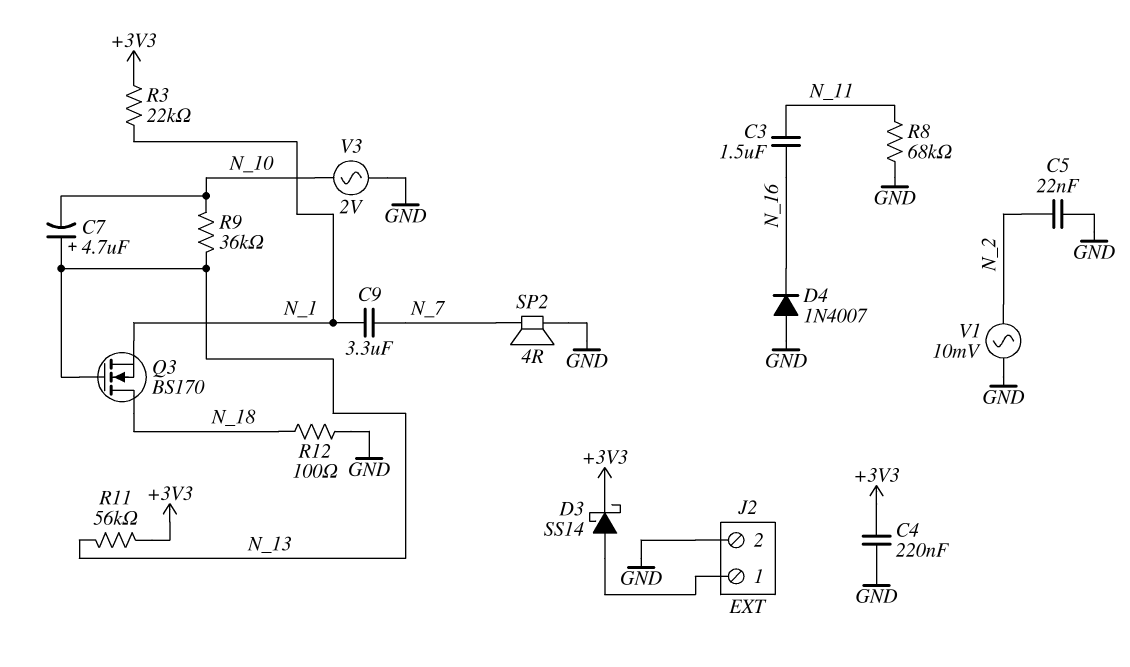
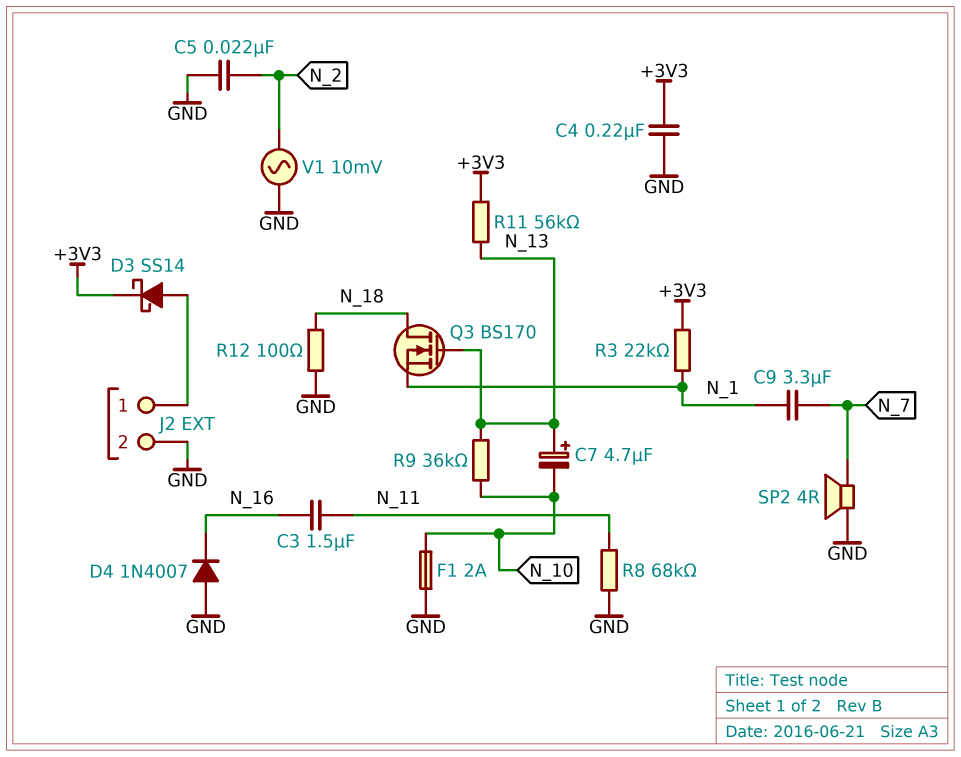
F1: none -> 2A (GND, N_10)
V3: AC 2V (GND, N_10) -> none

